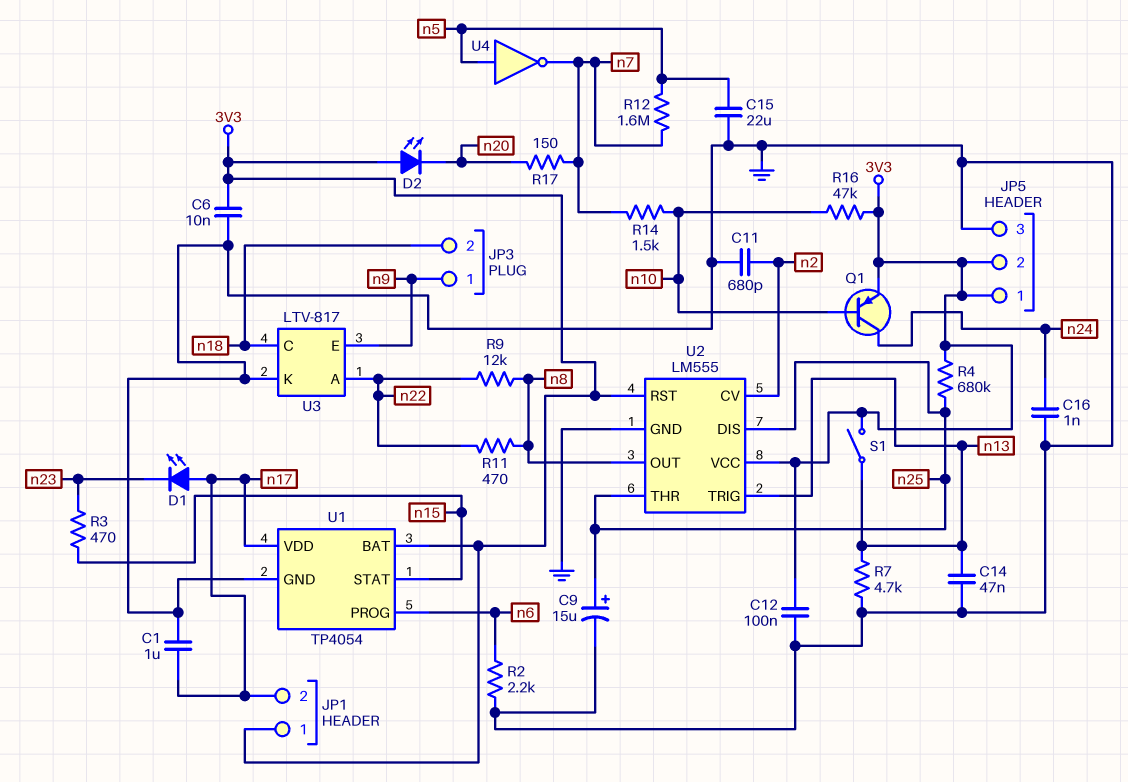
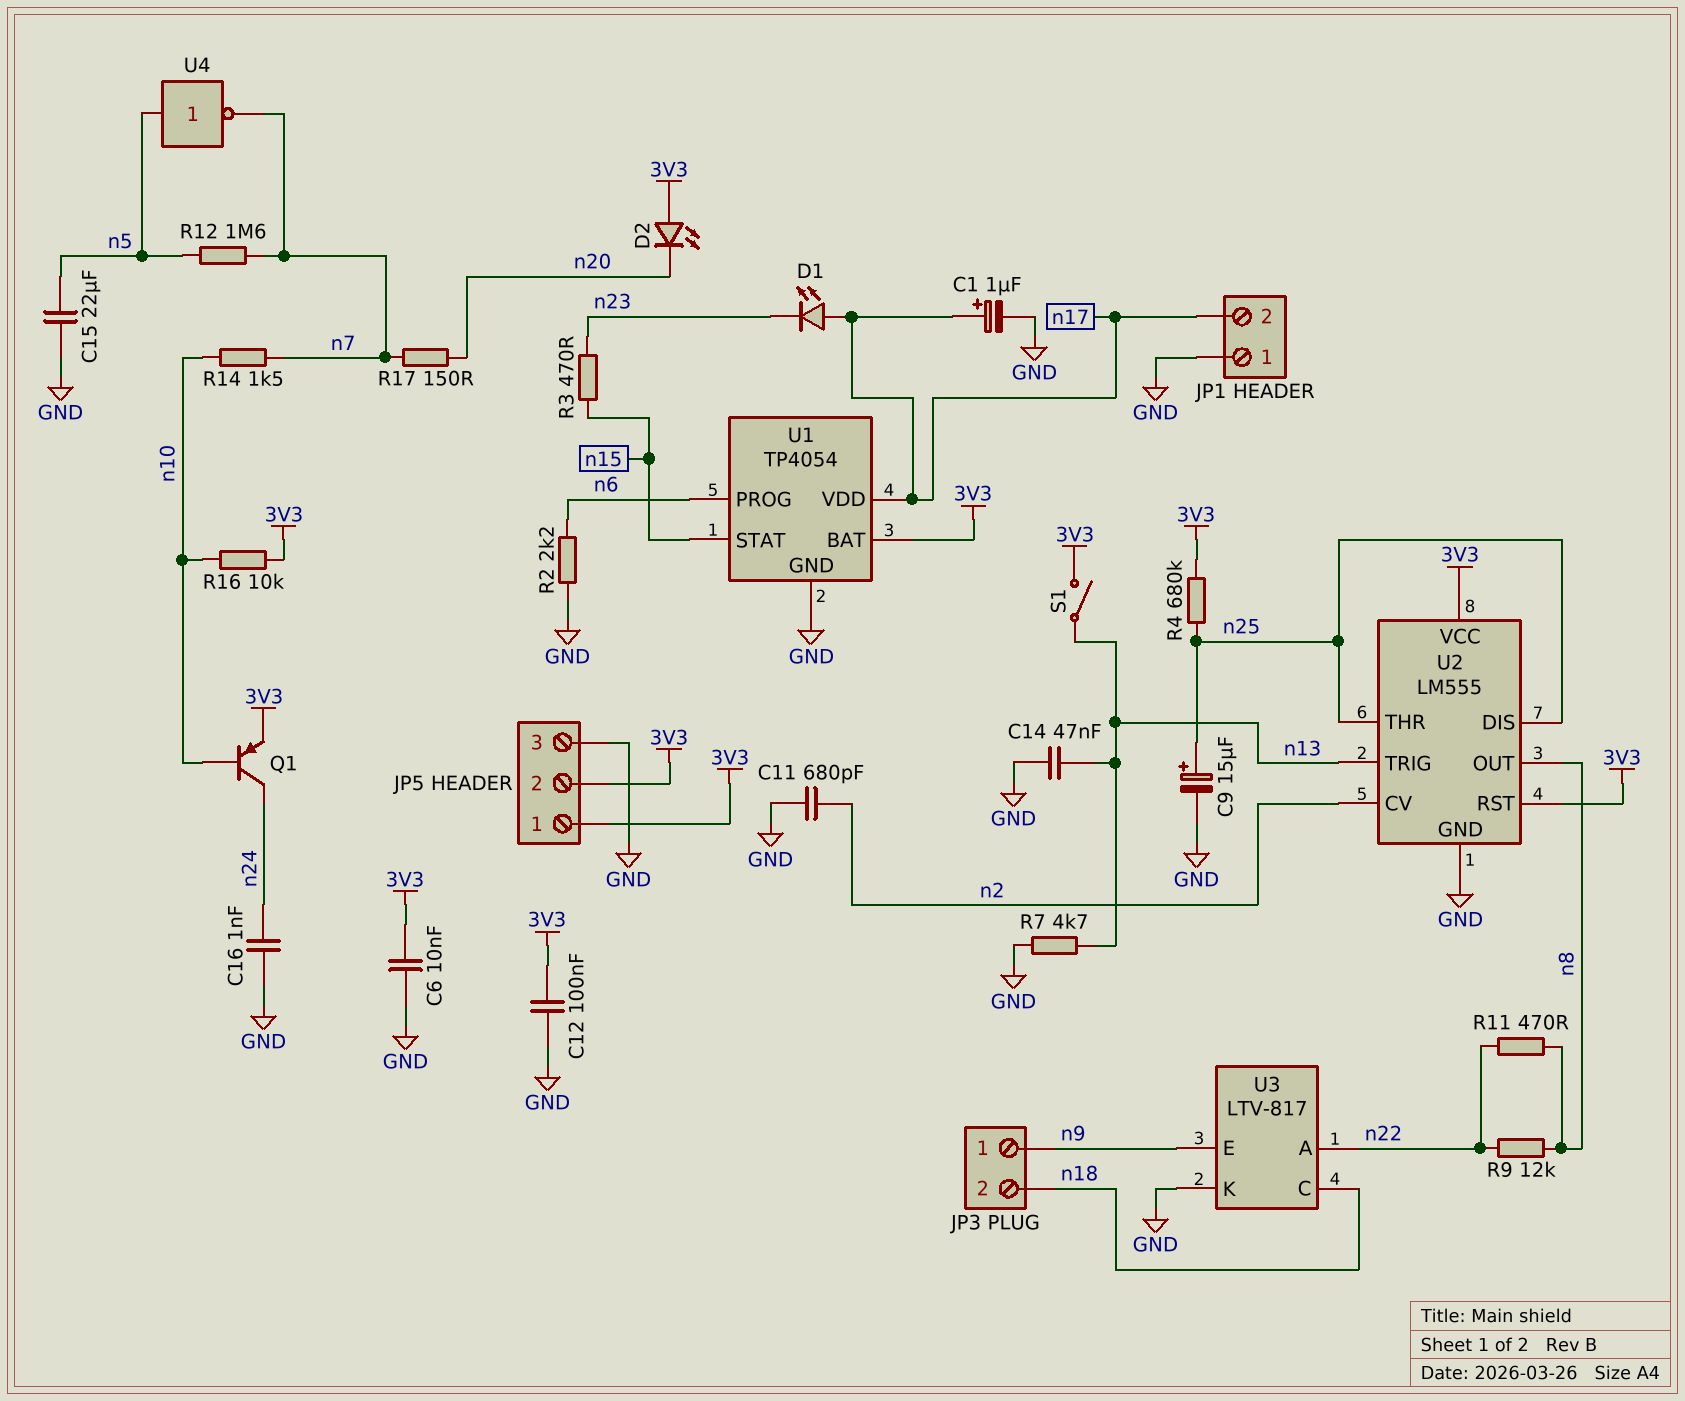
C1: 1uF (GND, n17) -> 1uF (plus n17, minus GND)
JP1 pin 1: 3V3 -> GND
R16: 47k (3V3, n10) -> 10k (3V3, n10)

